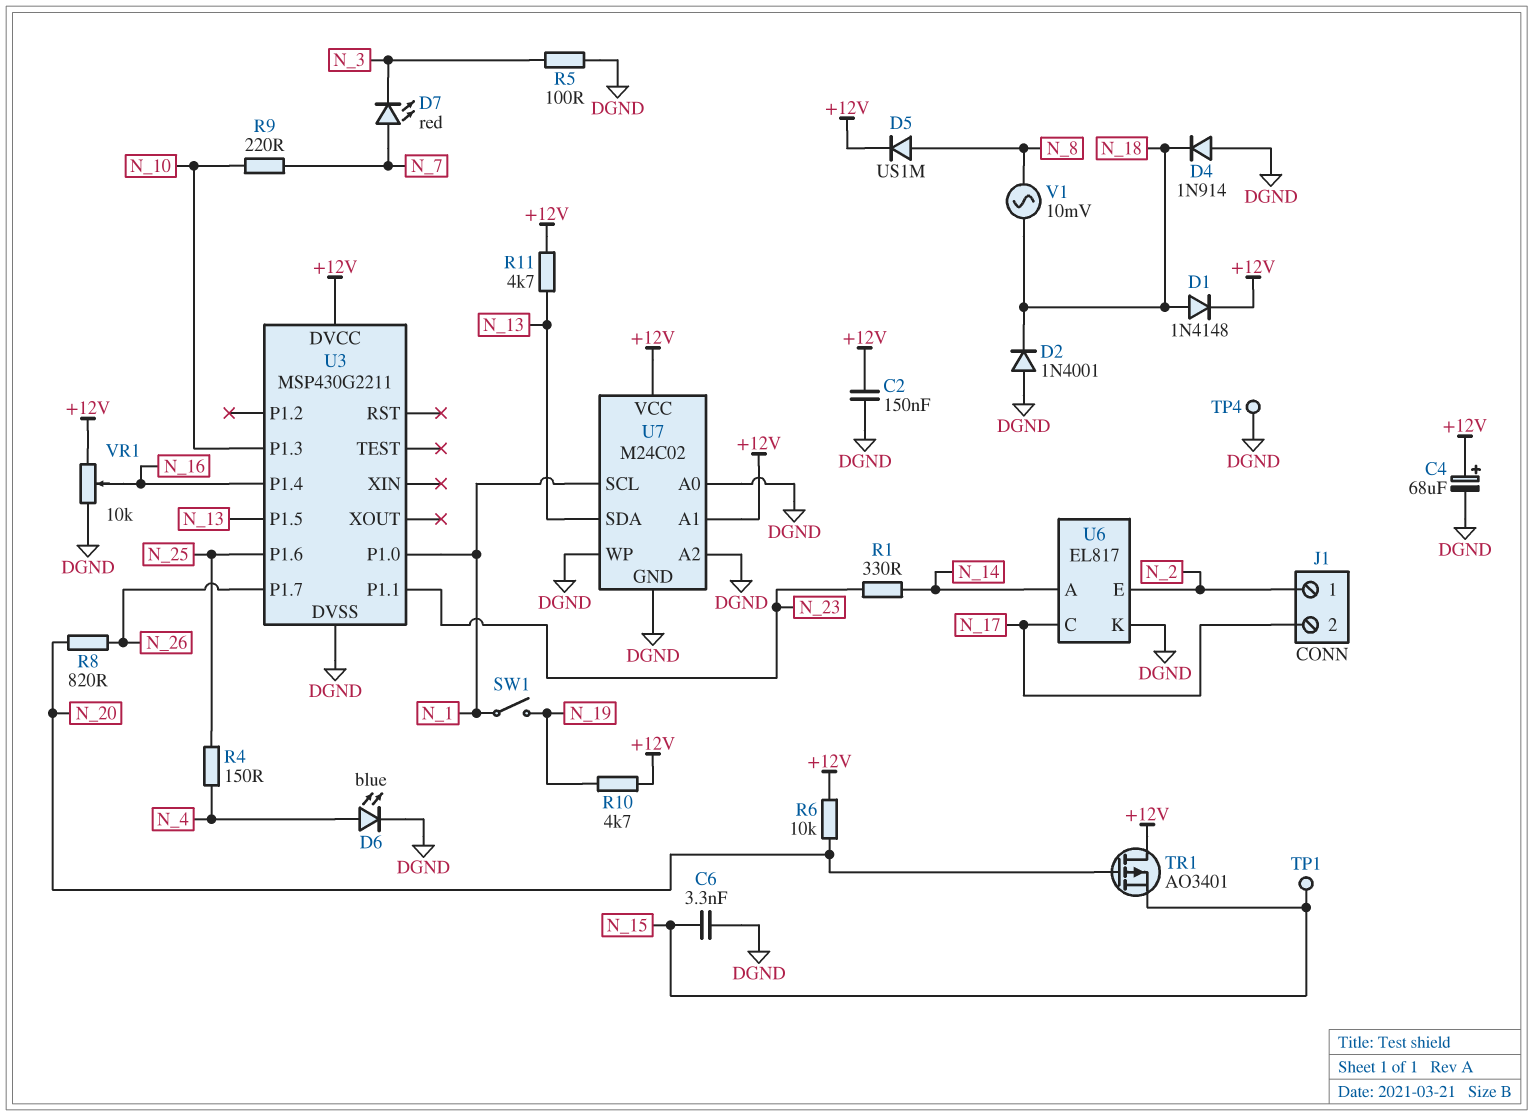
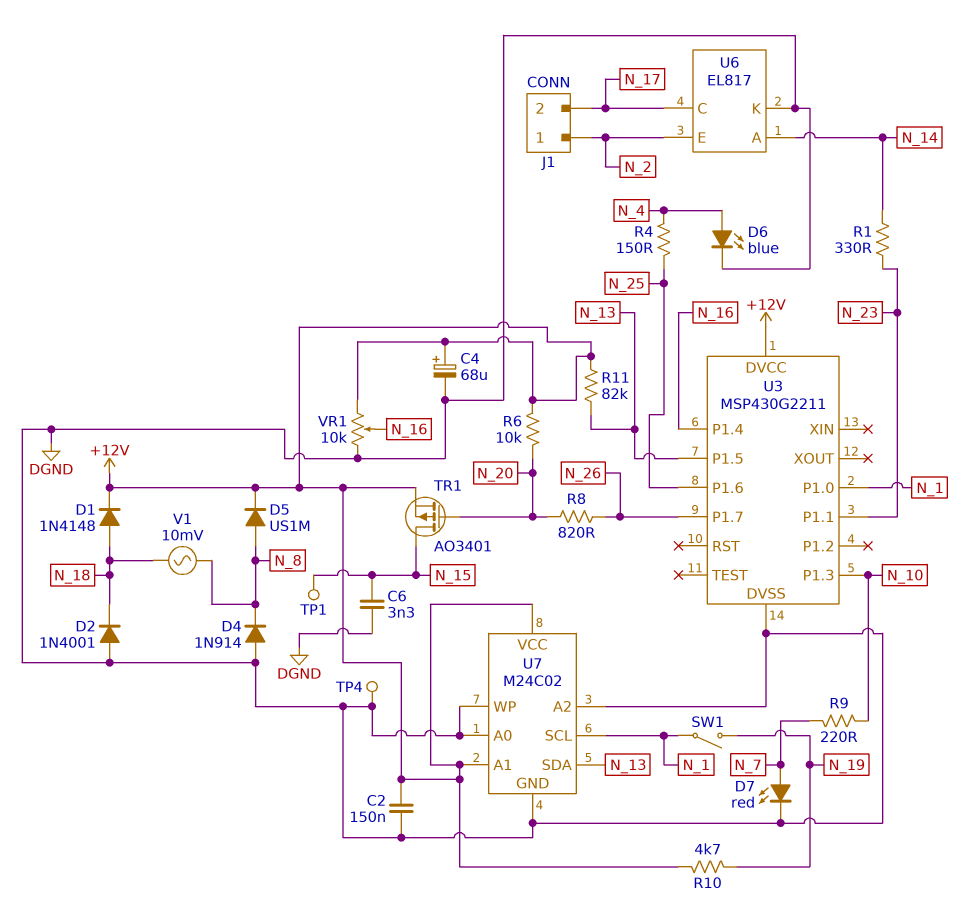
D4: diode 1N914 (A DGND, K N_18) -> diode 1N914 (A DGND, K N_8)
D7: LED red (A N_7, K N_3) -> LED red (A N_7, K DGND)
R5: 100 (DGND, N_3) -> none
R11: 4.7k (+12V, N_13) -> 82k (+12V, N_13)
TR1: PMOS AO3401 (G N_20, D +12V, S N_15) -> PMOS AO3401 (G N_20, D N_15, S +12V)

